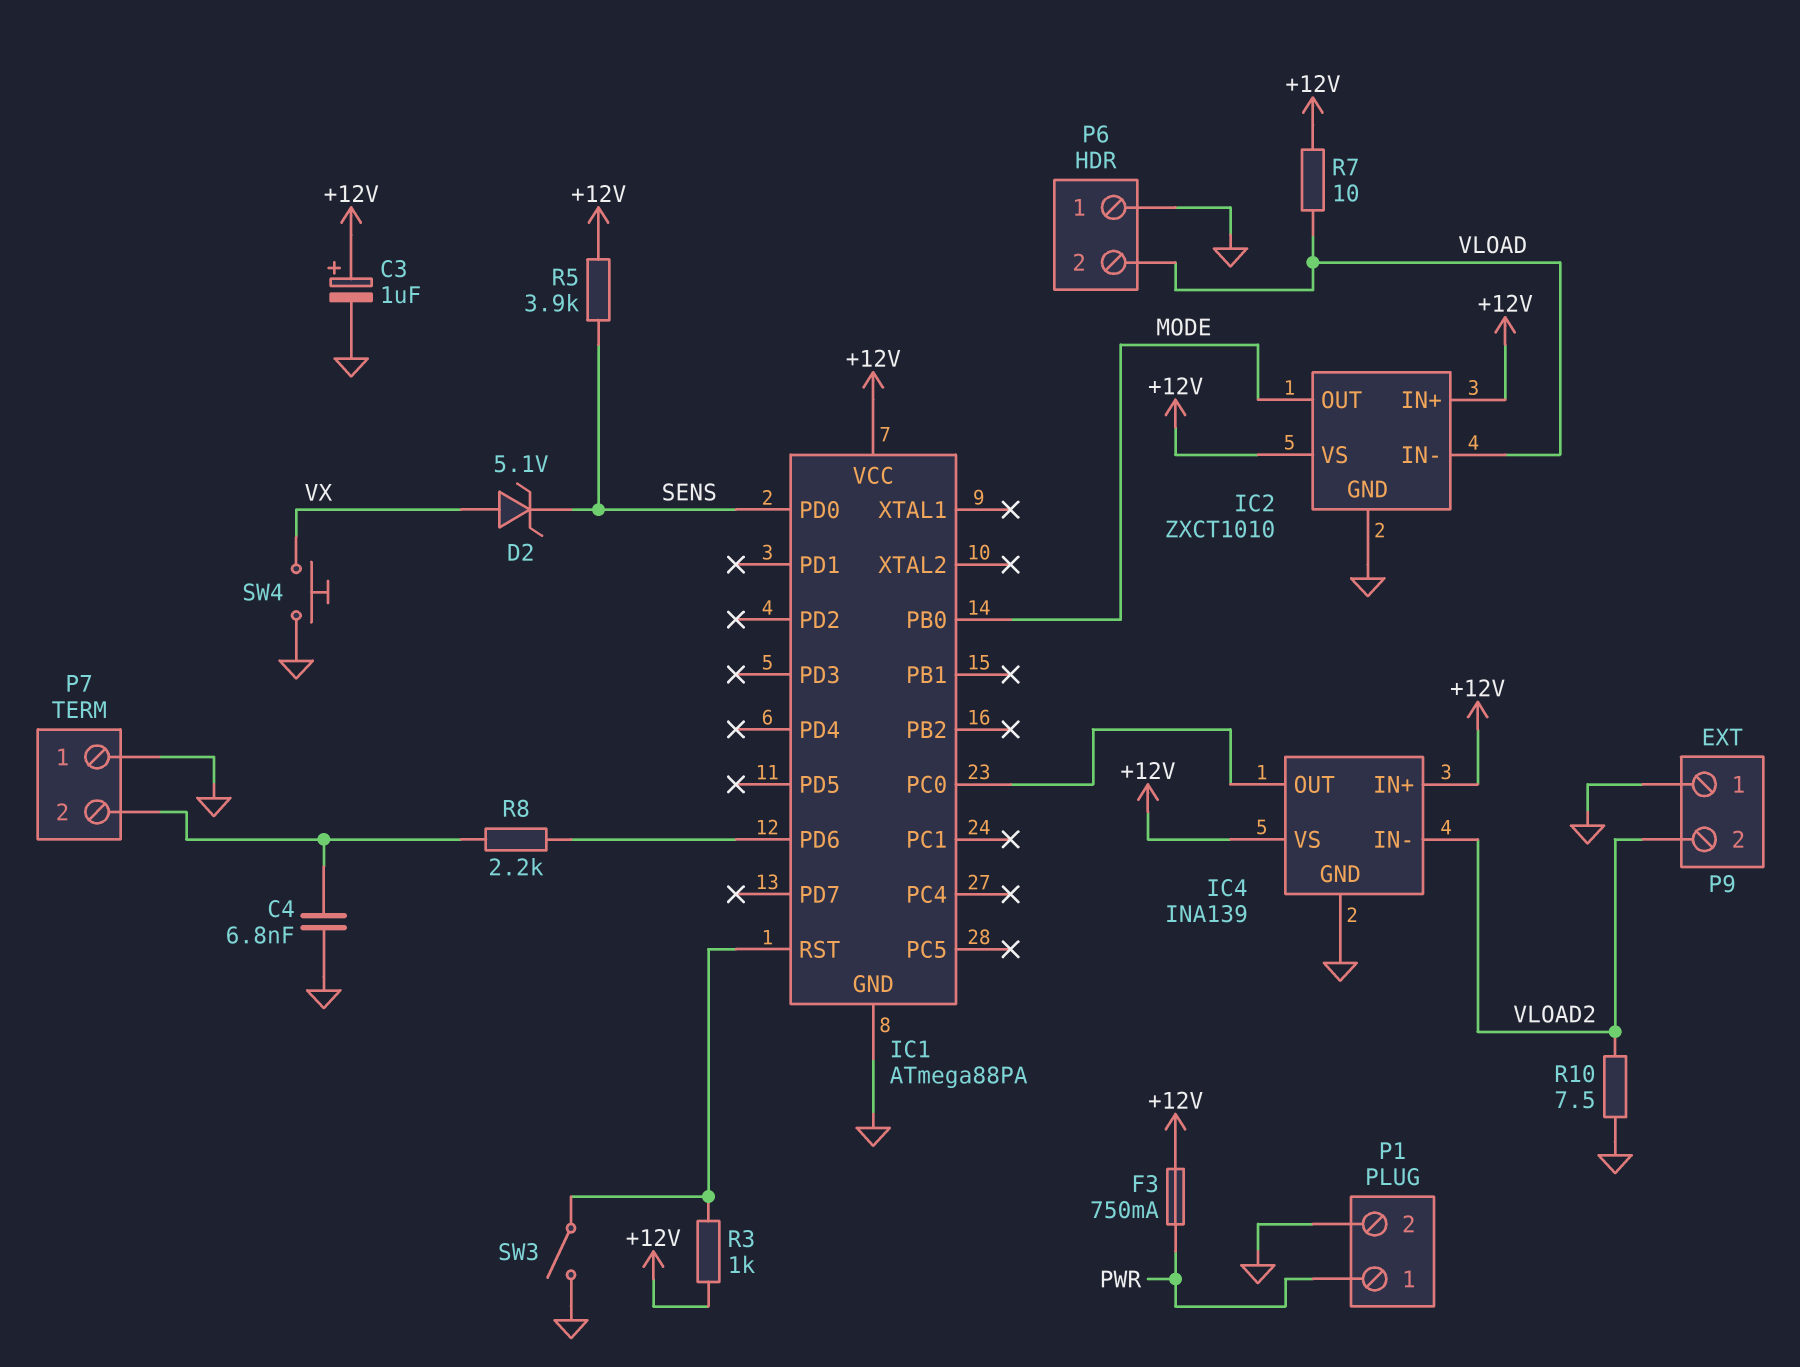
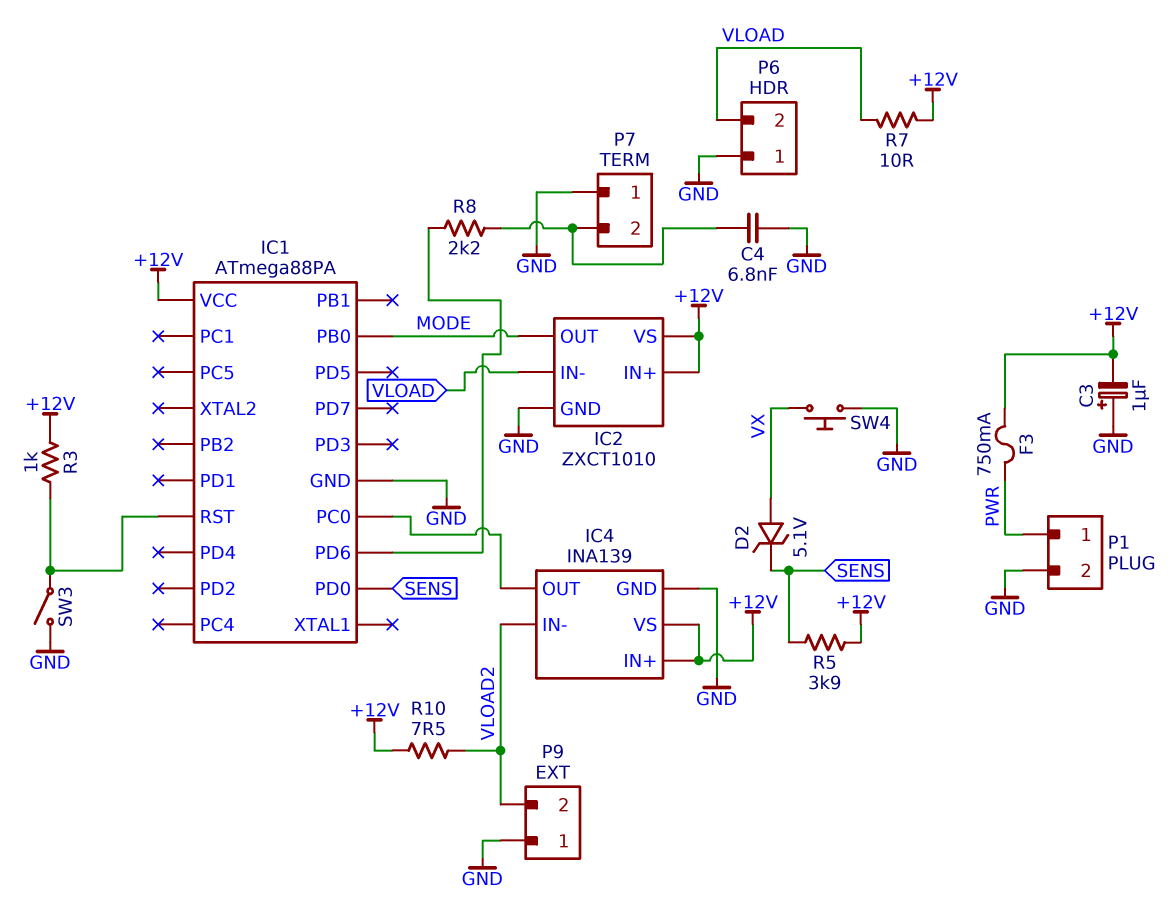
C3: 1uF (plus +12V, minus GND) -> 1uF (plus GND, minus +12V)
R10: 7.5 (GND, VLOAD2) -> 7.5 (+12V, VLOAD2)

